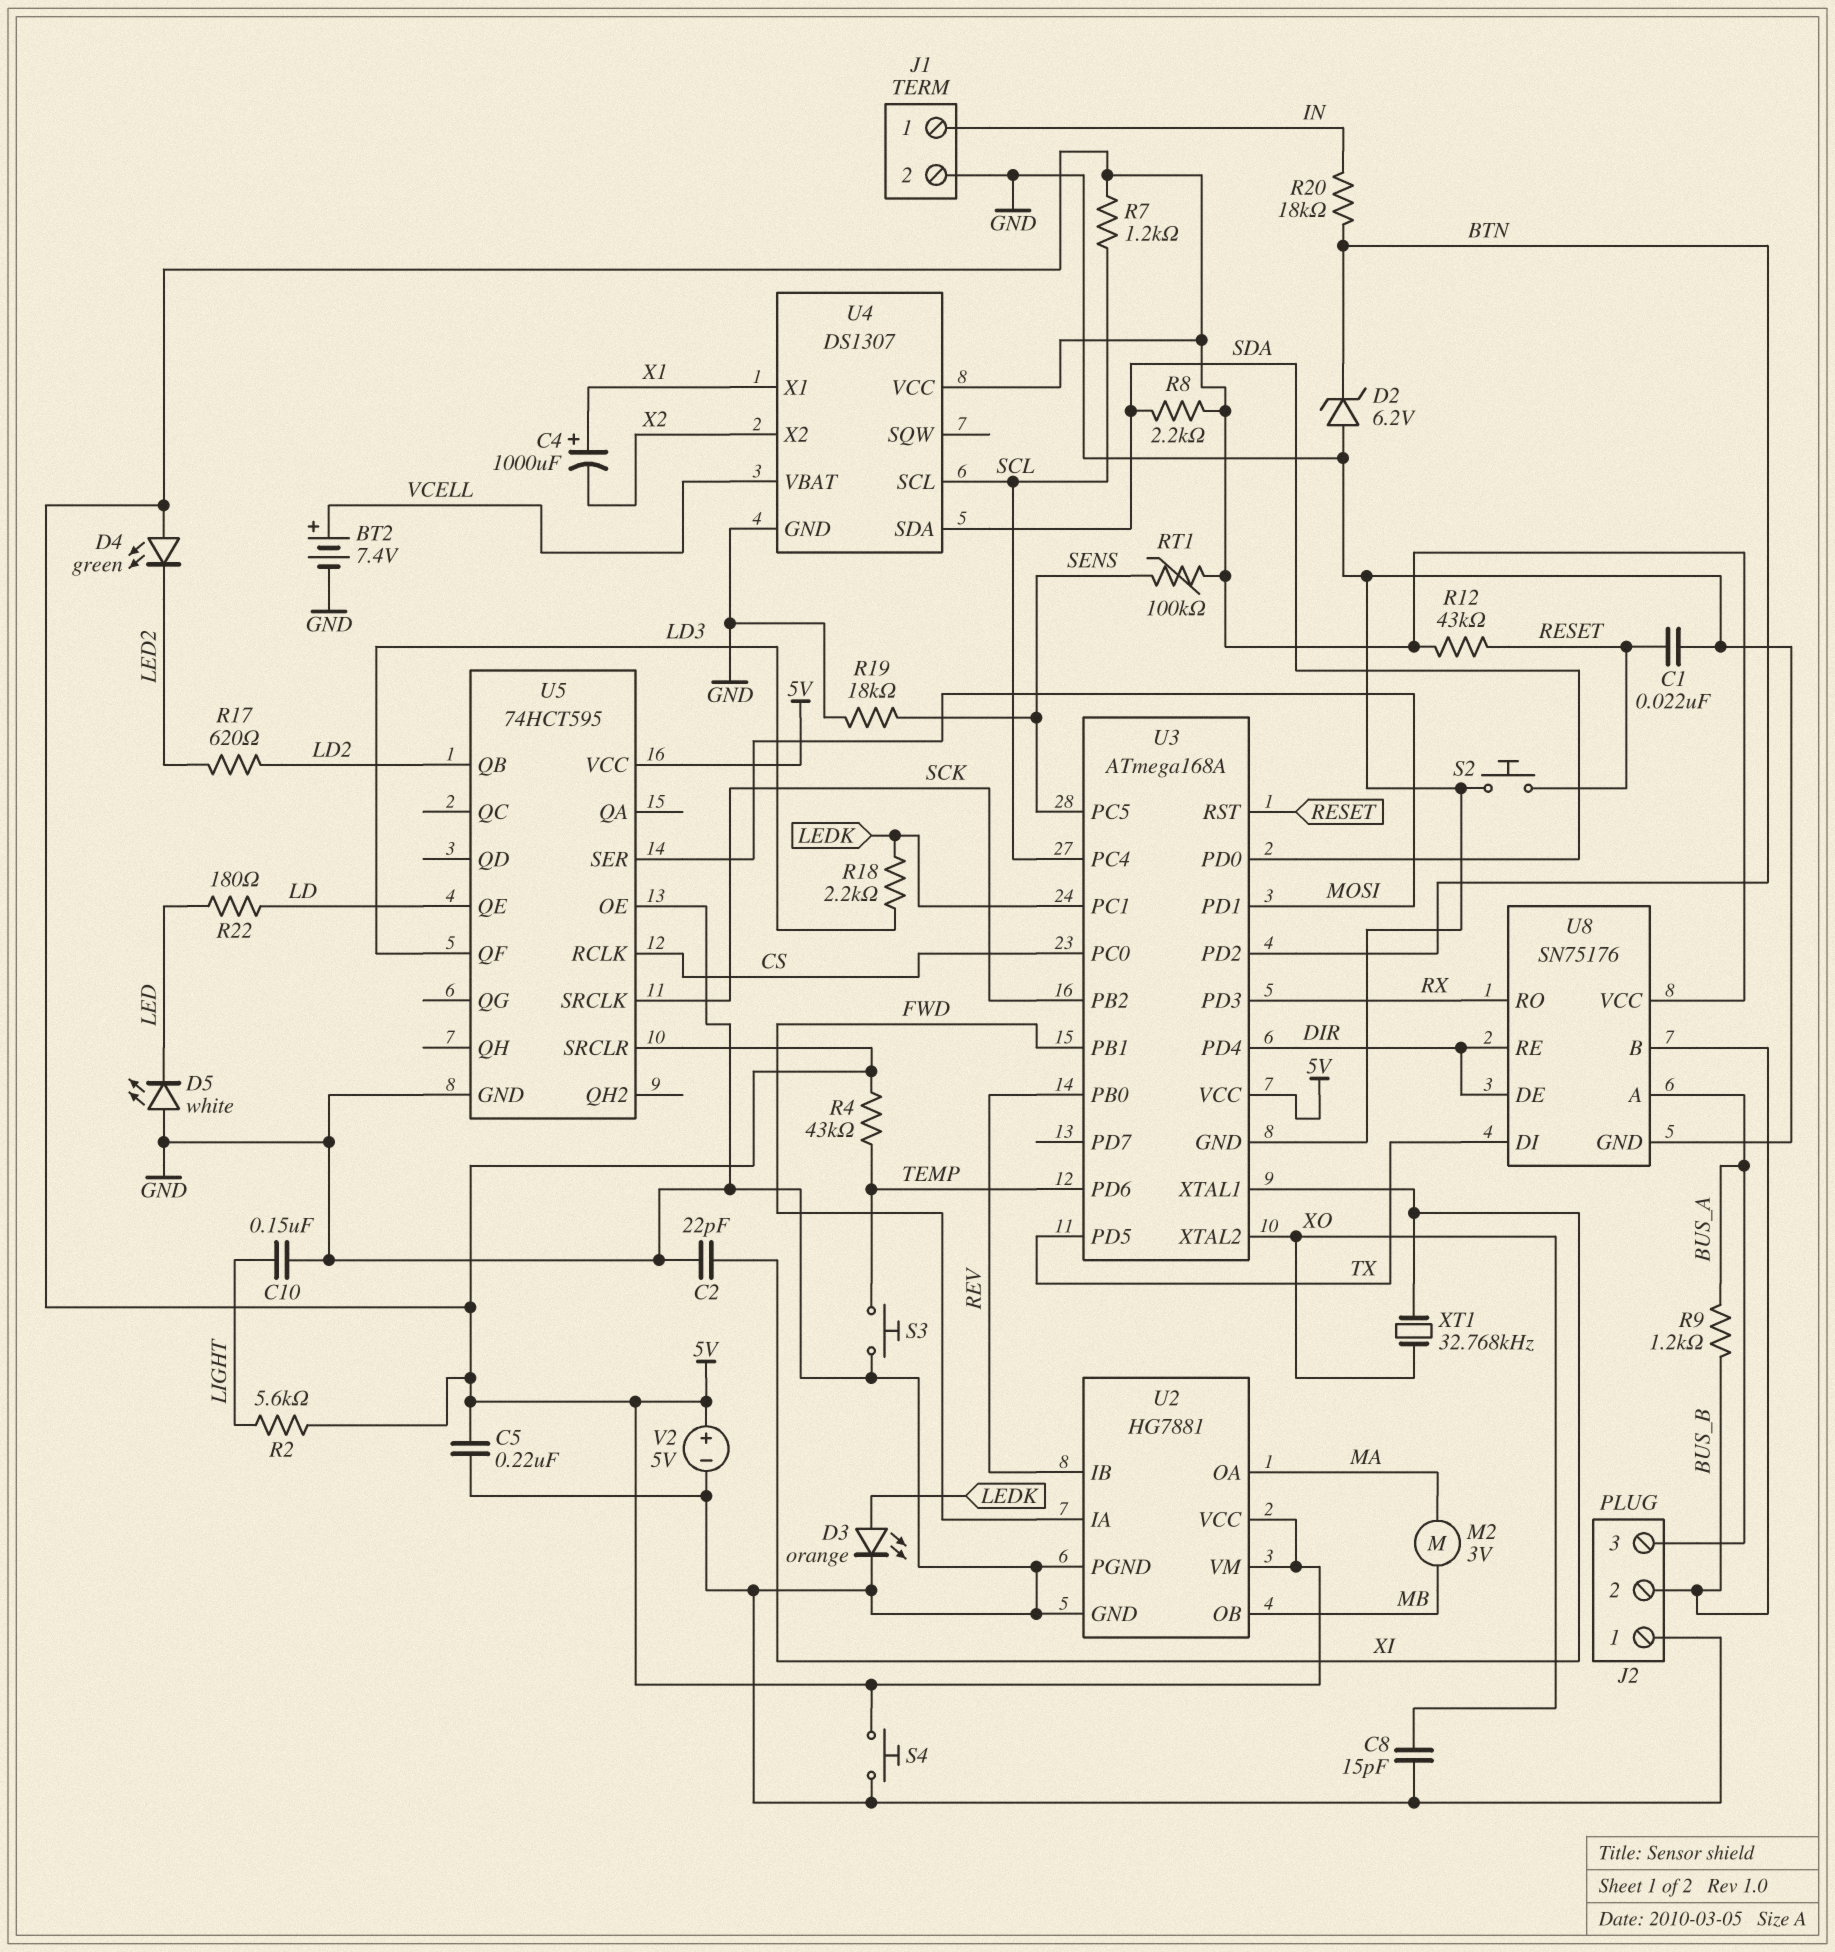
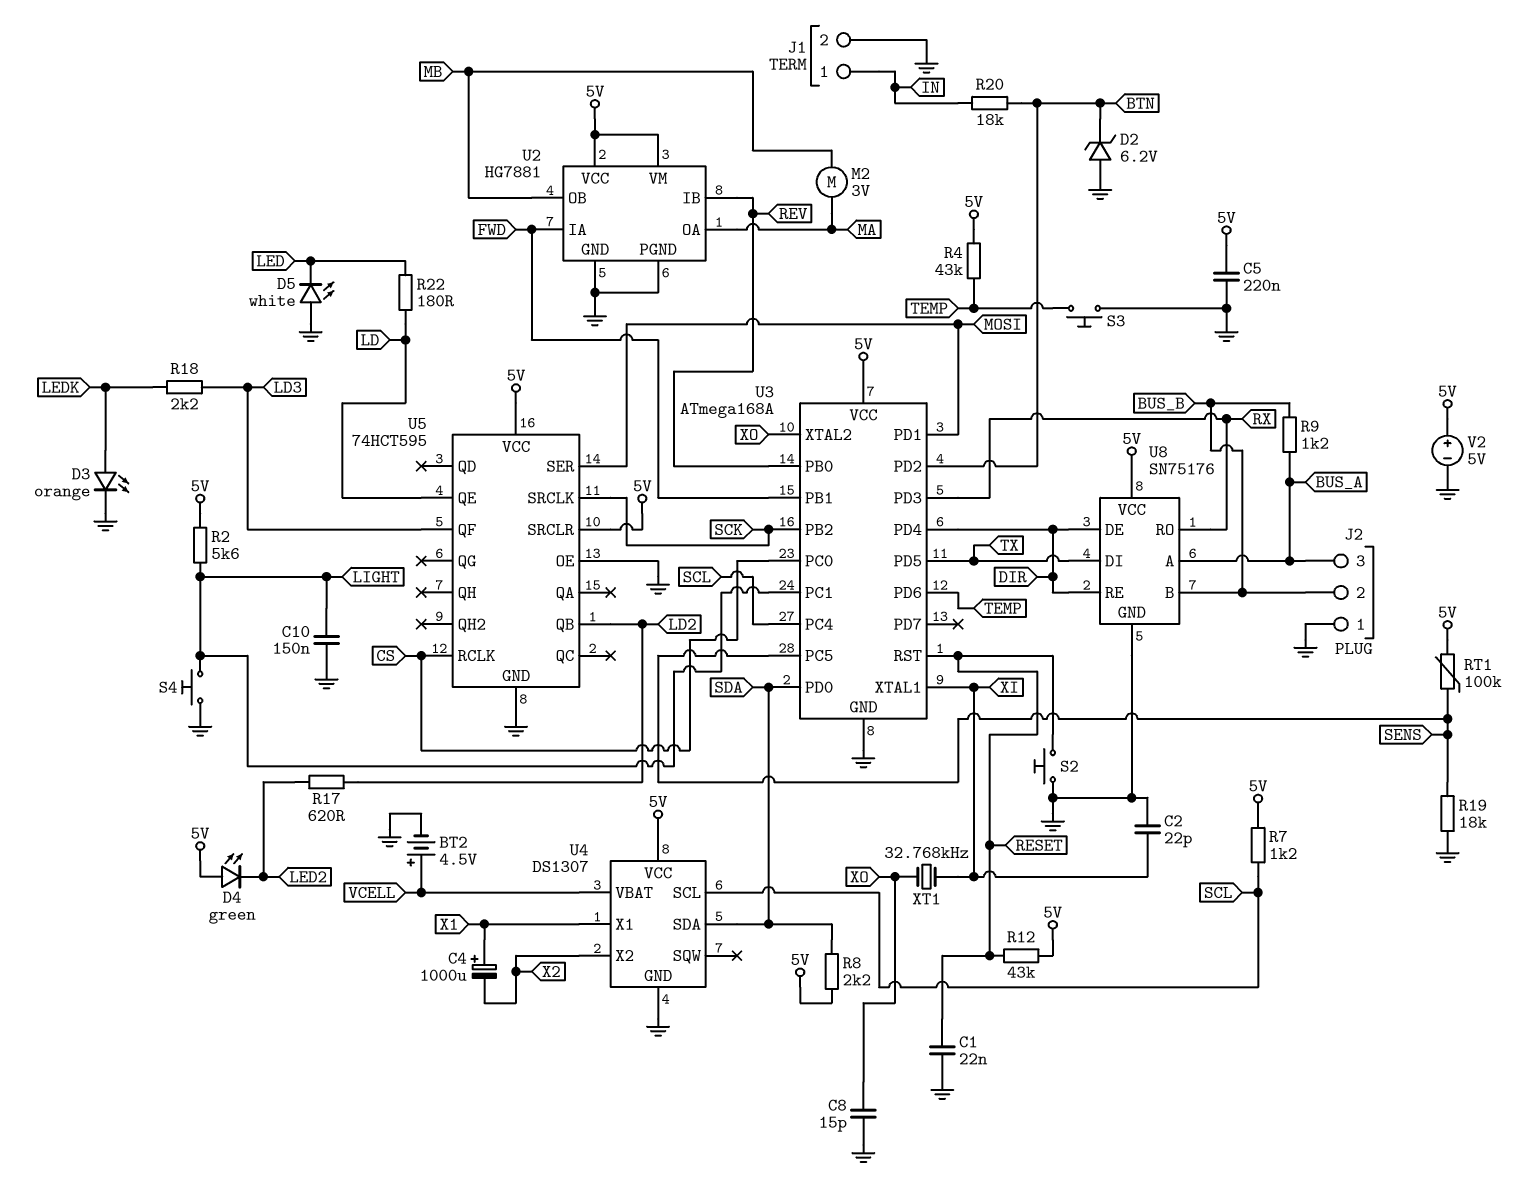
BT2: 7.4V (plus VCELL, minus GND) -> 4.5V (plus VCELL, minus GND)
S4: button (5V, GND) -> button (GND, LIGHT)
U3 pin PC1: LEDK -> LIGHT

